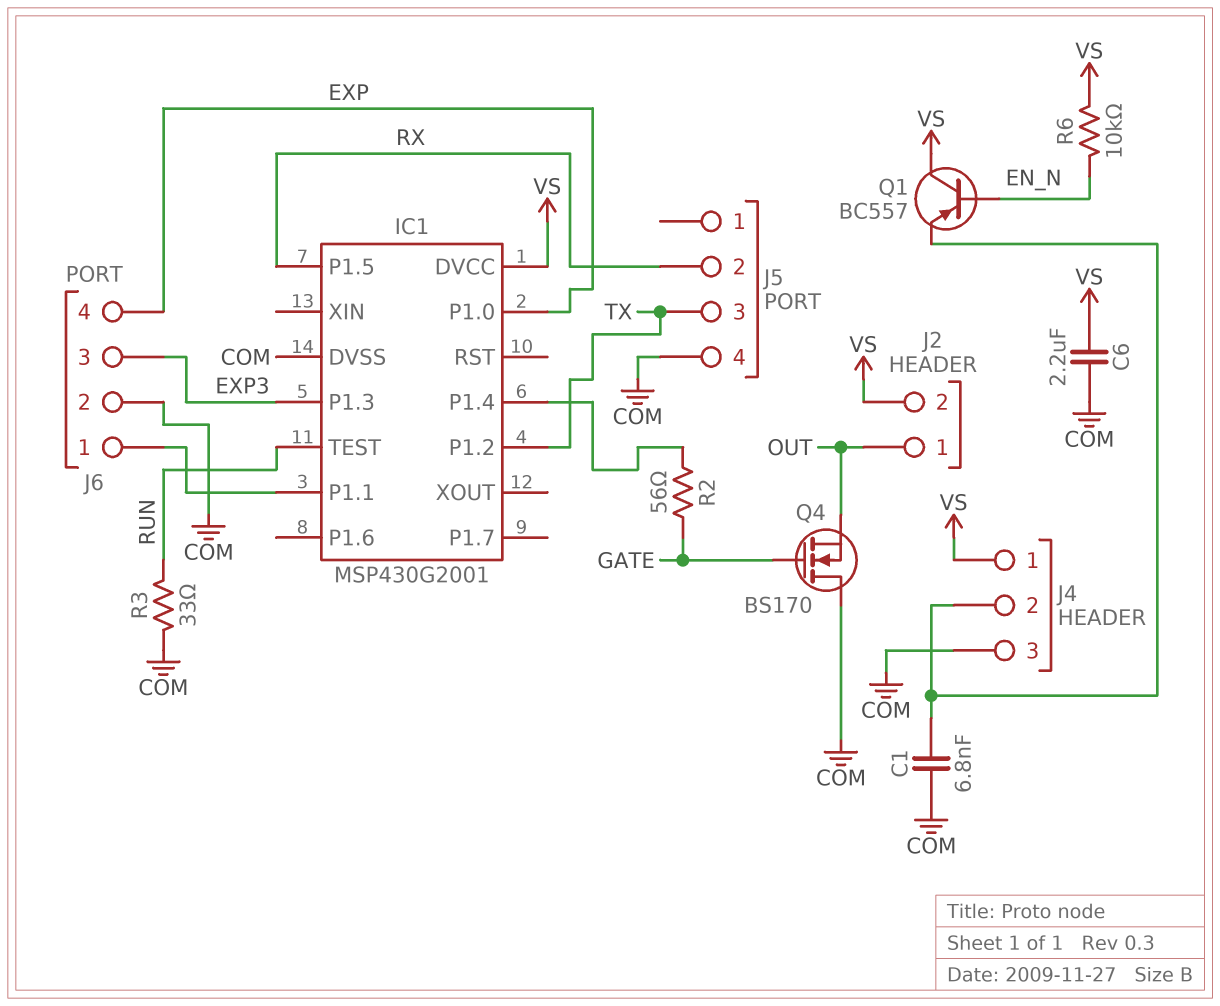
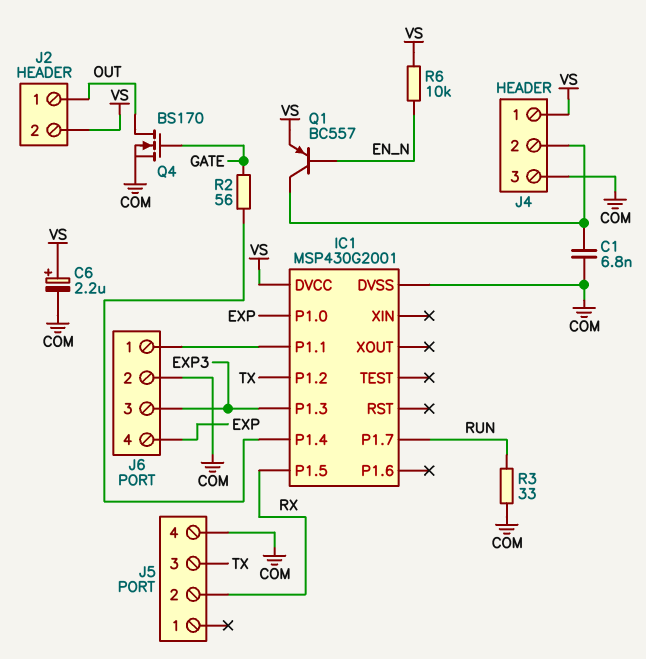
C6: 2.2uF (COM, VS) -> 2.2uF (plus VS, minus COM)
IC1 pin P1.7: none -> RUN
IC1 pin TEST: RUN -> none
Q1: PNP BC557 (B EN_N, C VS, E J4/2) -> PNP BC557 (B EN_N, C J4/2, E VS)
Q4: NMOS BS170 (G GATE, D COM, S OUT) -> NMOS BS170 (G GATE, D OUT, S COM)

